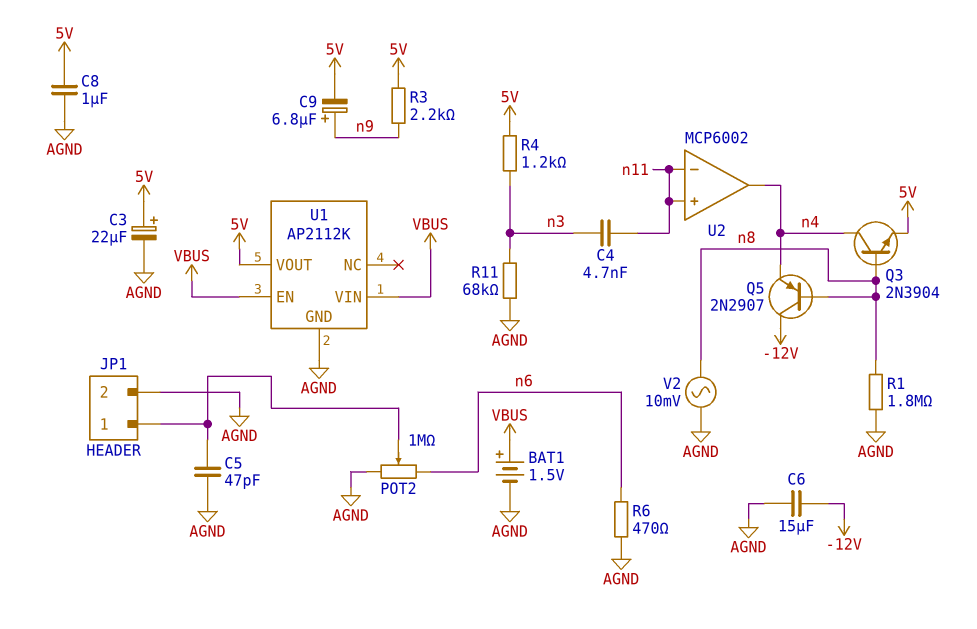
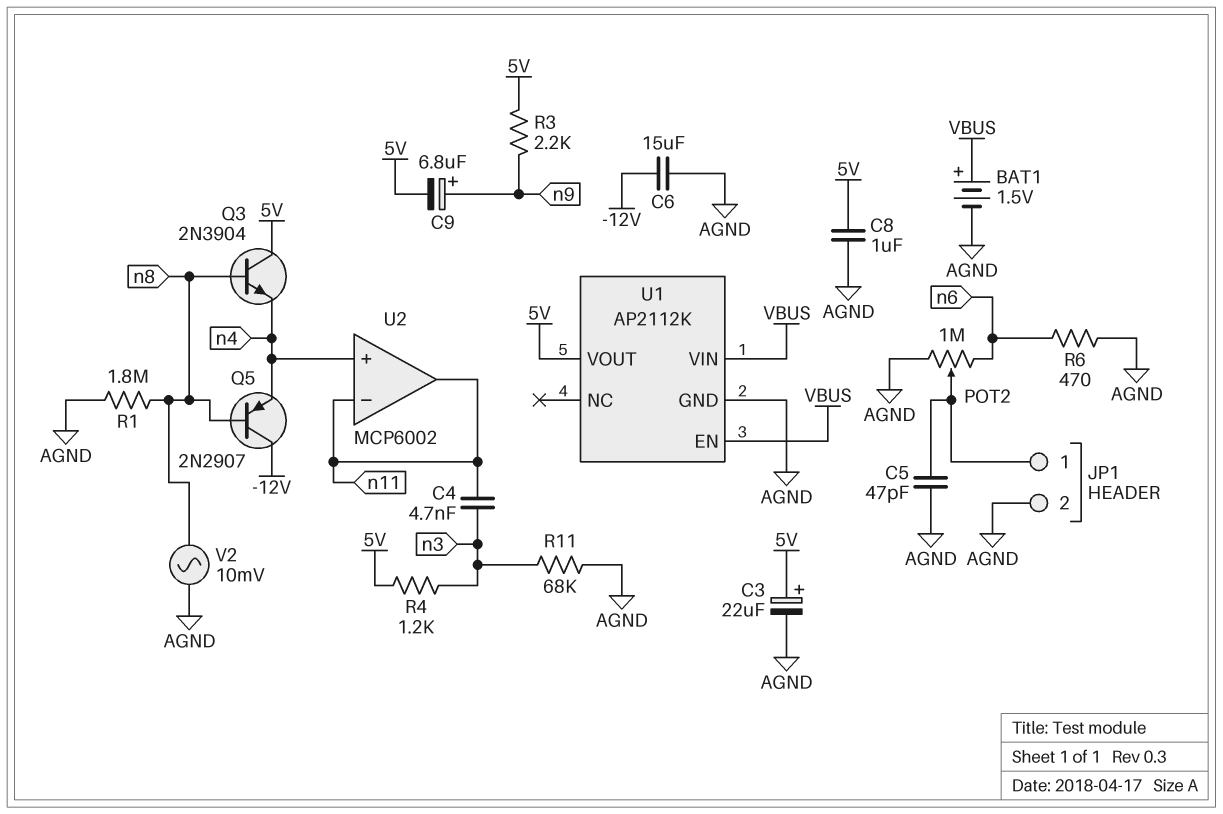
Q3: NPN 2N3904 (B n8, C n4, E 5V) -> NPN 2N3904 (B n8, C 5V, E n4)
U2 pin in+: n11 -> n4
U2 pin out: n4 -> n11

